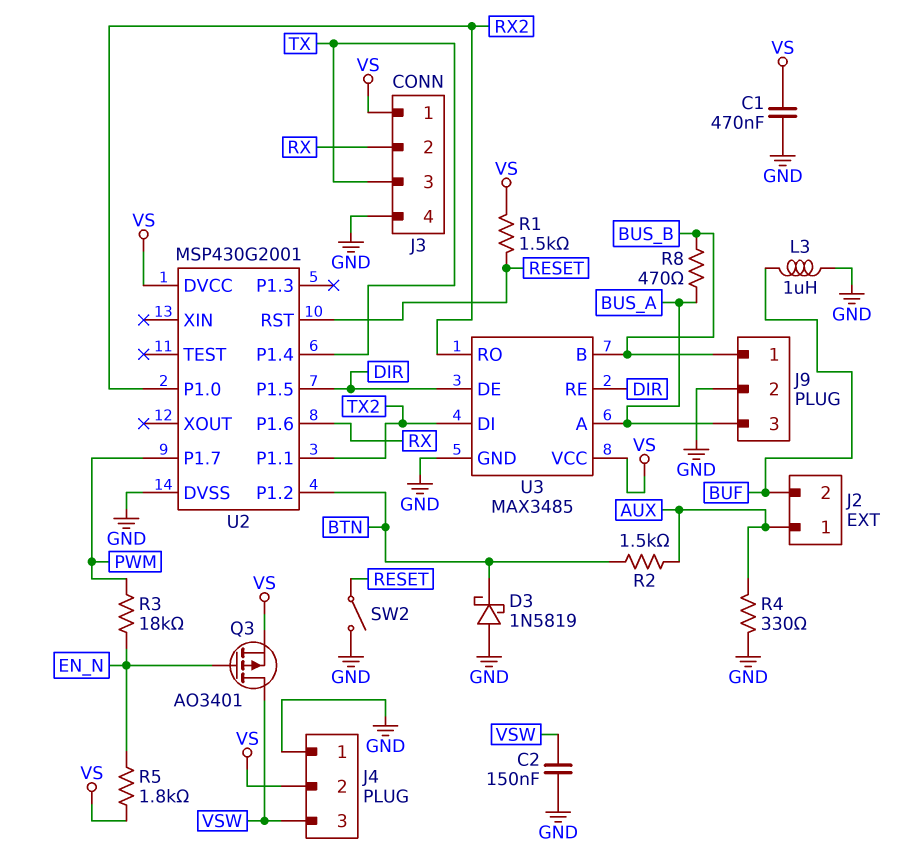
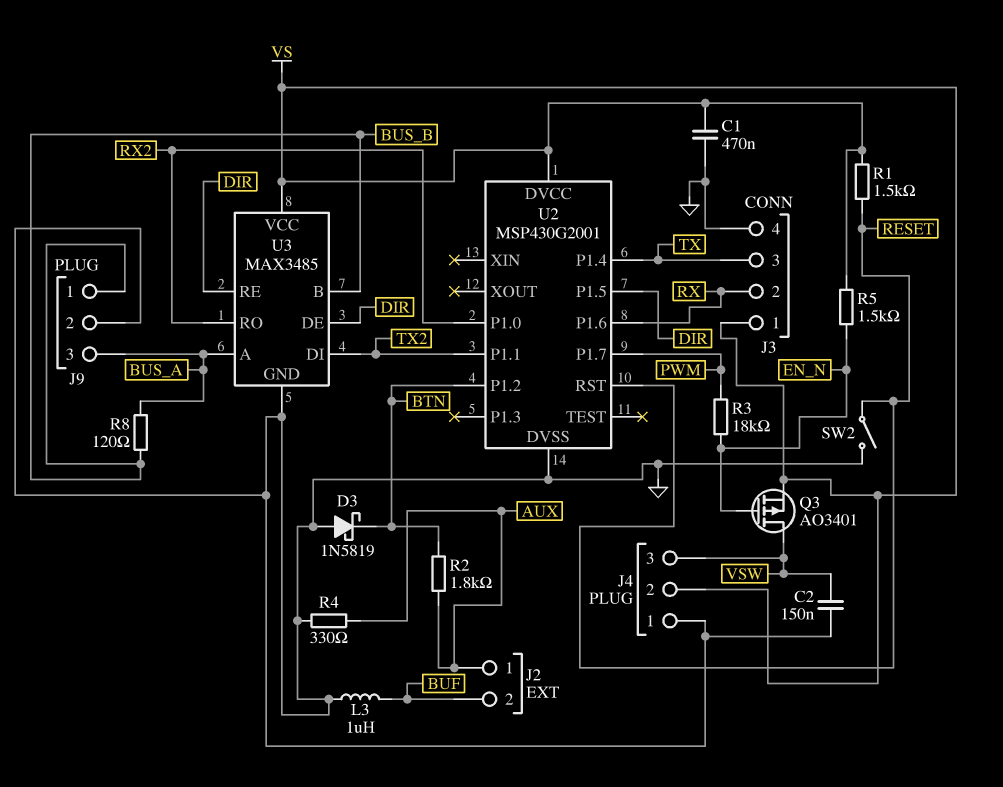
R2: 1.5k (AUX, BTN) -> 1.8k (AUX, BTN)
R5: 1.8k (EN_N, VS) -> 1.5k (EN_N, VS)
R8: 470 (BUS_A, BUS_B) -> 120 (BUS_A, BUS_B)

